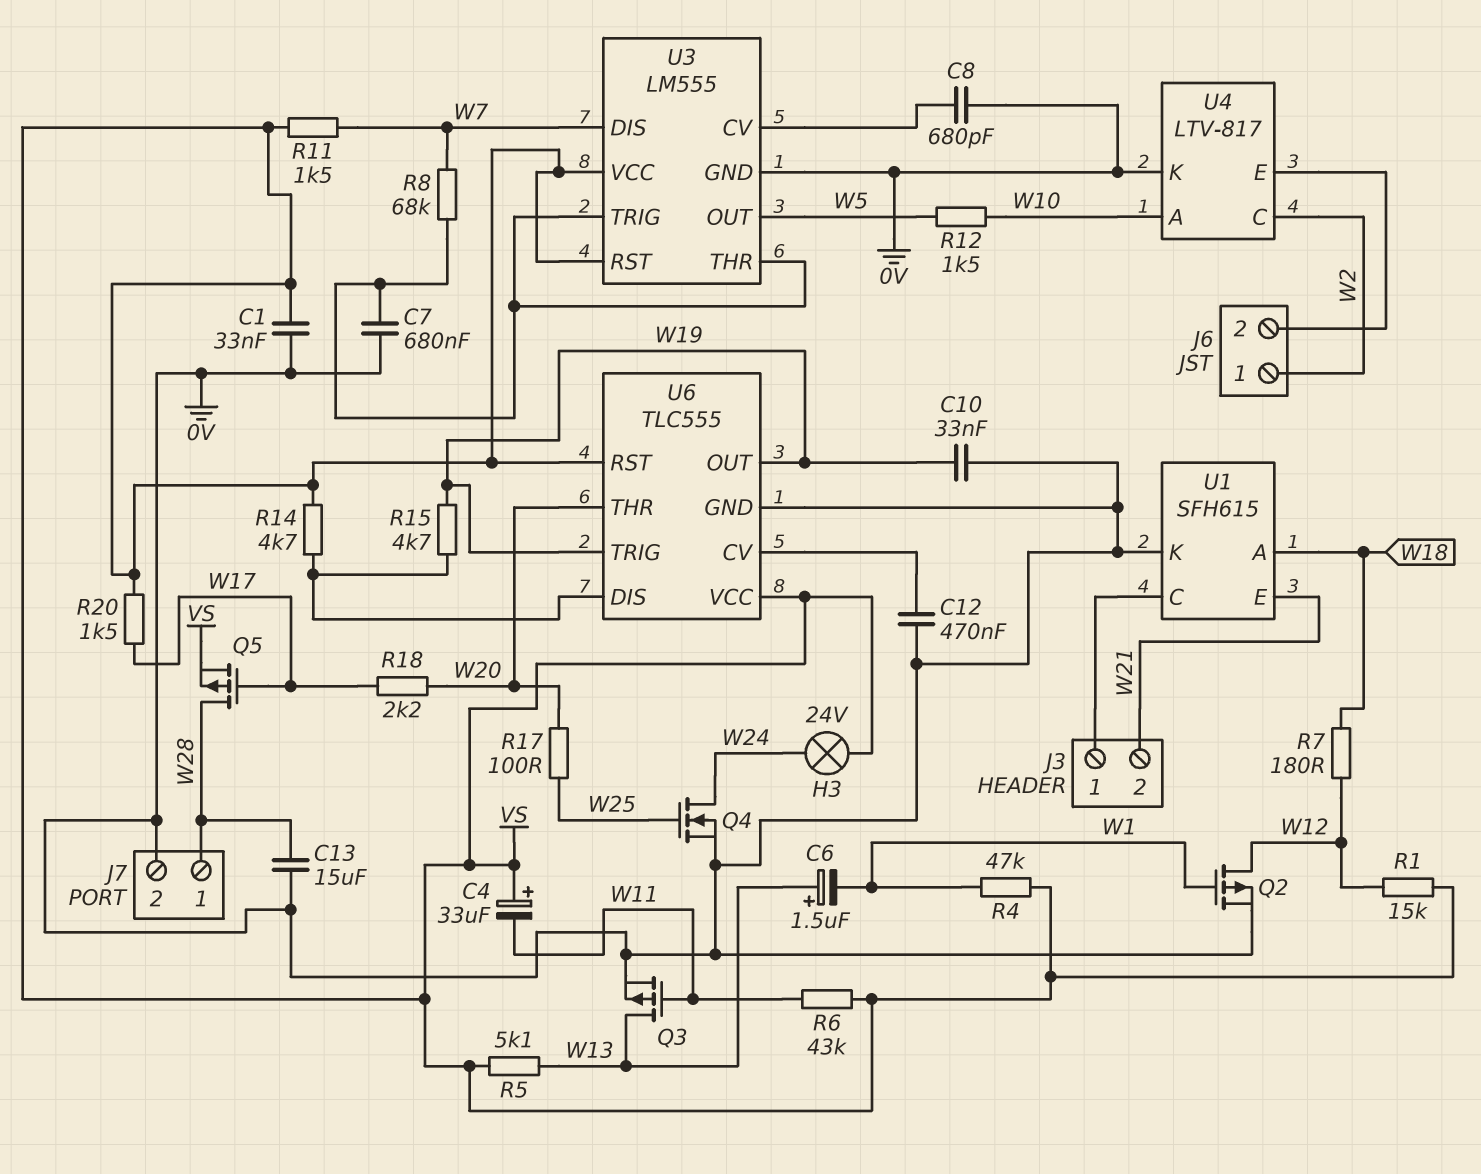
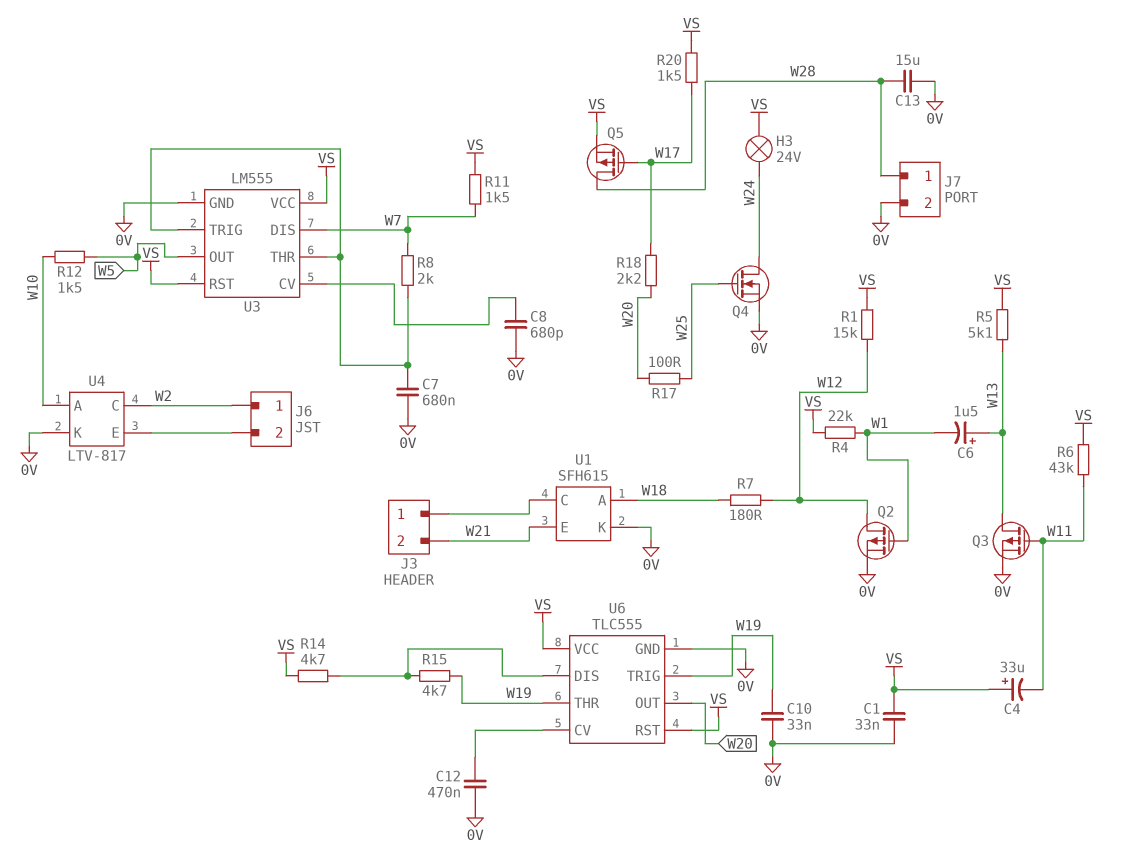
R4: 47k (VS, W1) -> 22k (VS, W1)
R8: 68k (U3/THR, W7) -> 2k (U3/THR, W7)
U6 pin OUT: W19 -> W20
U6 pin THR: W20 -> W19

